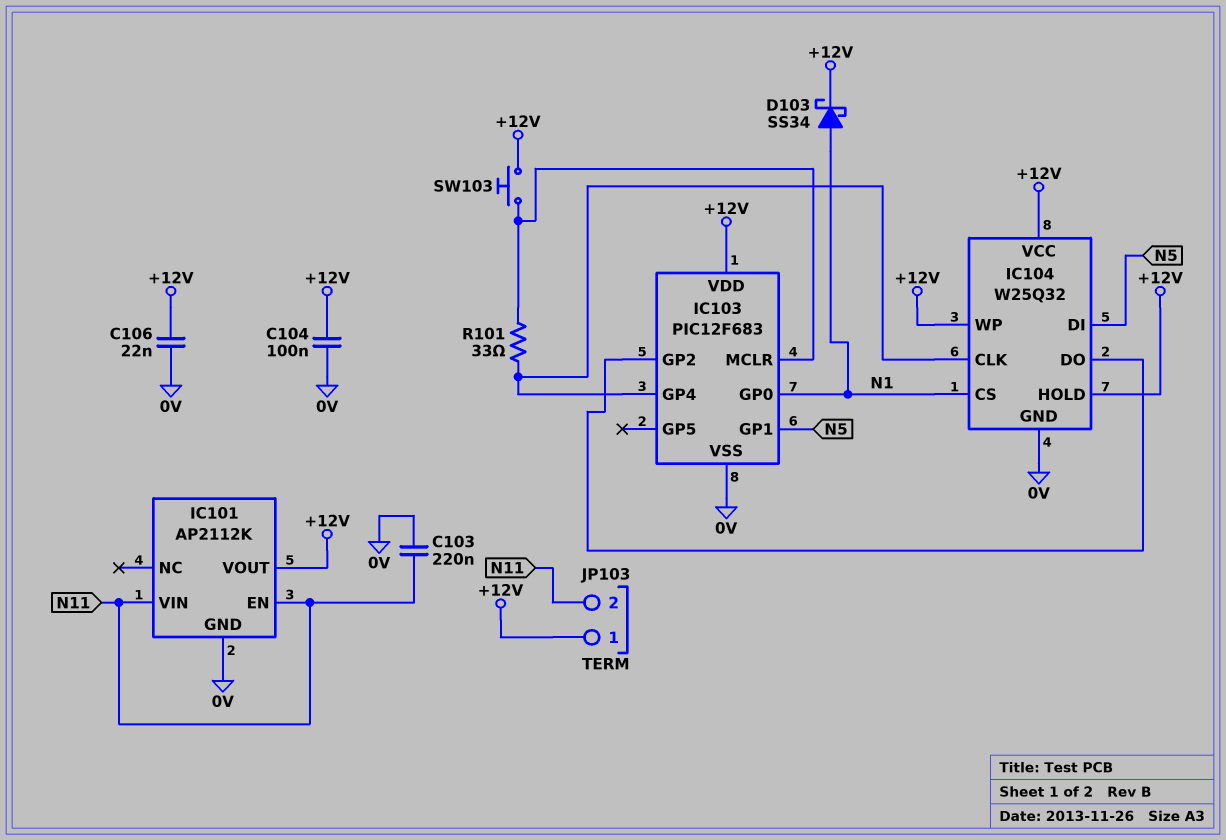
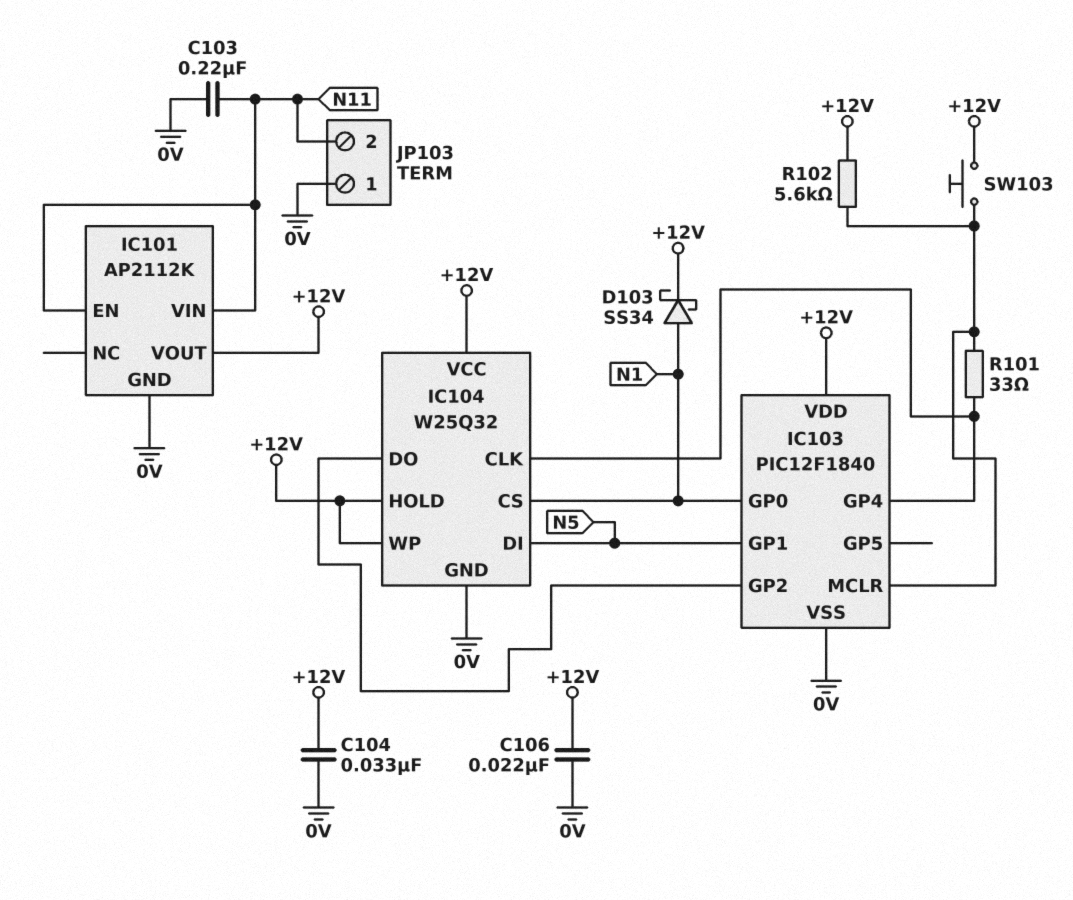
C104: 100nF (+12V, 0V) -> 33nF (+12V, 0V)
IC103: PIC12F683 -> PIC12F1840
JP103 pin 1: +12V -> 0V
R102: none -> 5.6k (+12V, IC103/MCLR)

